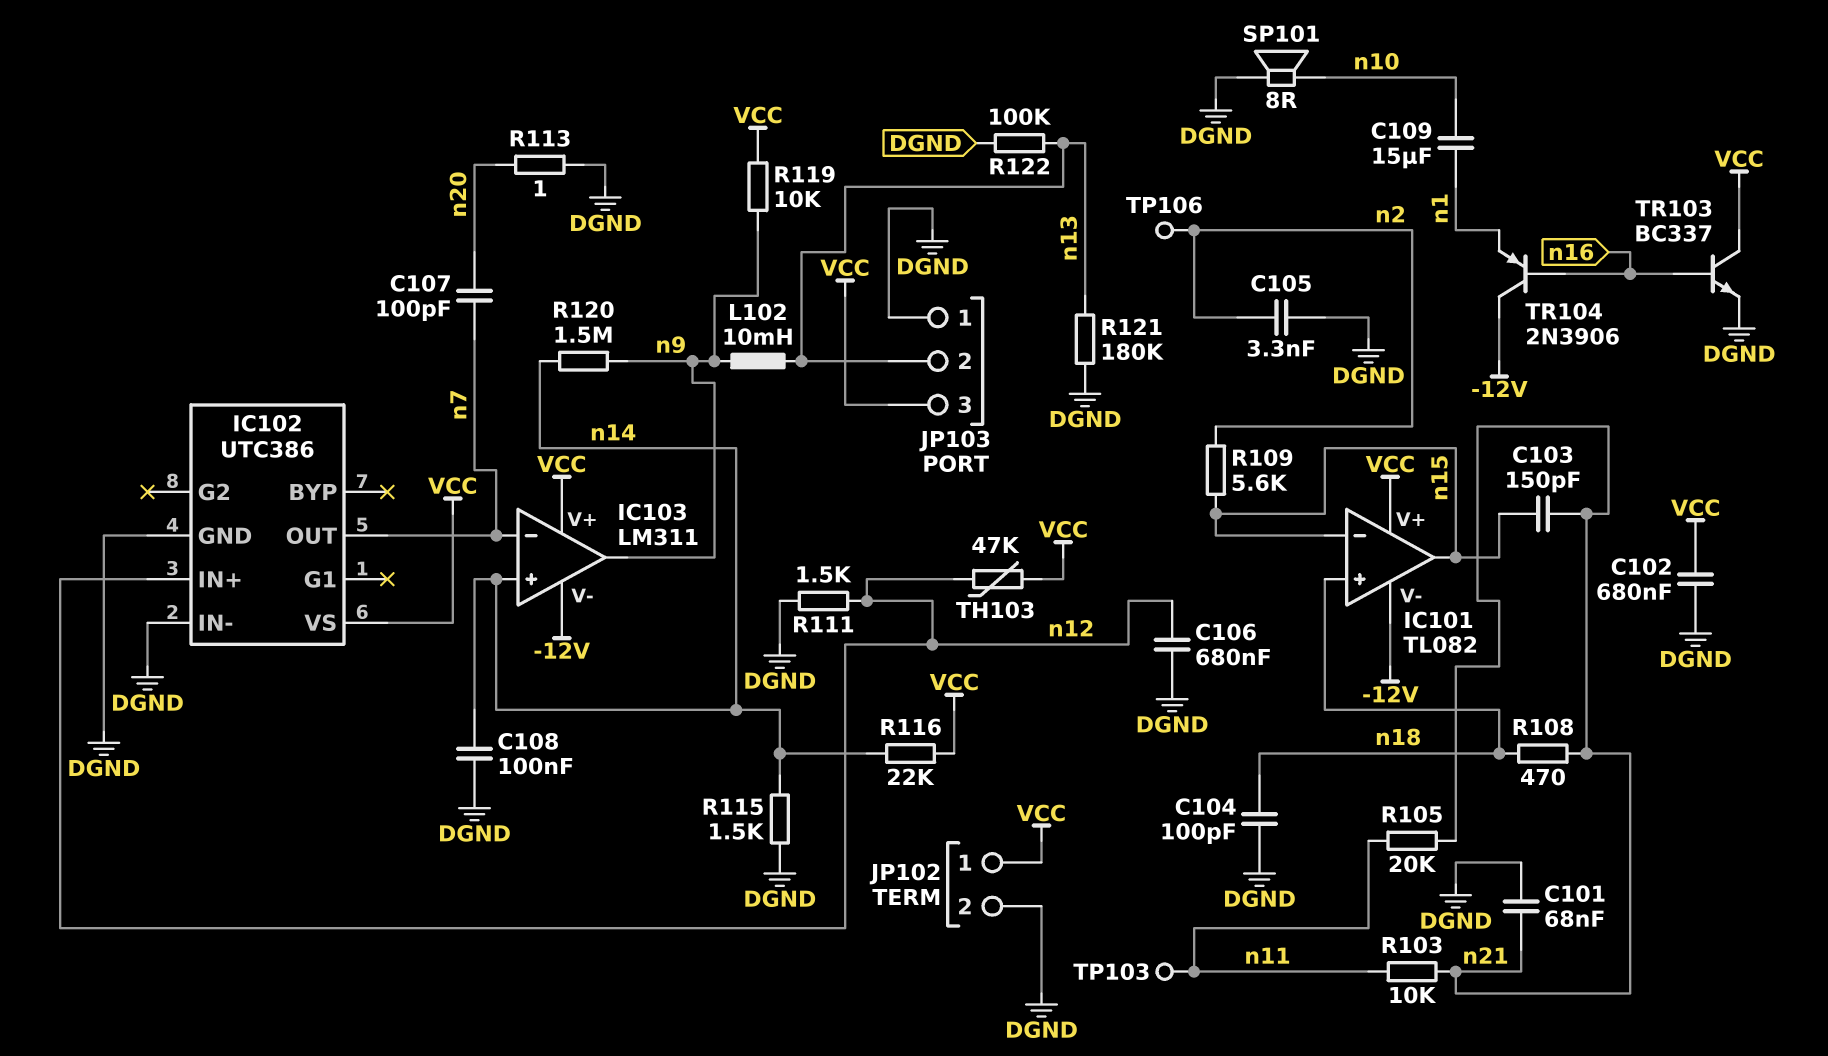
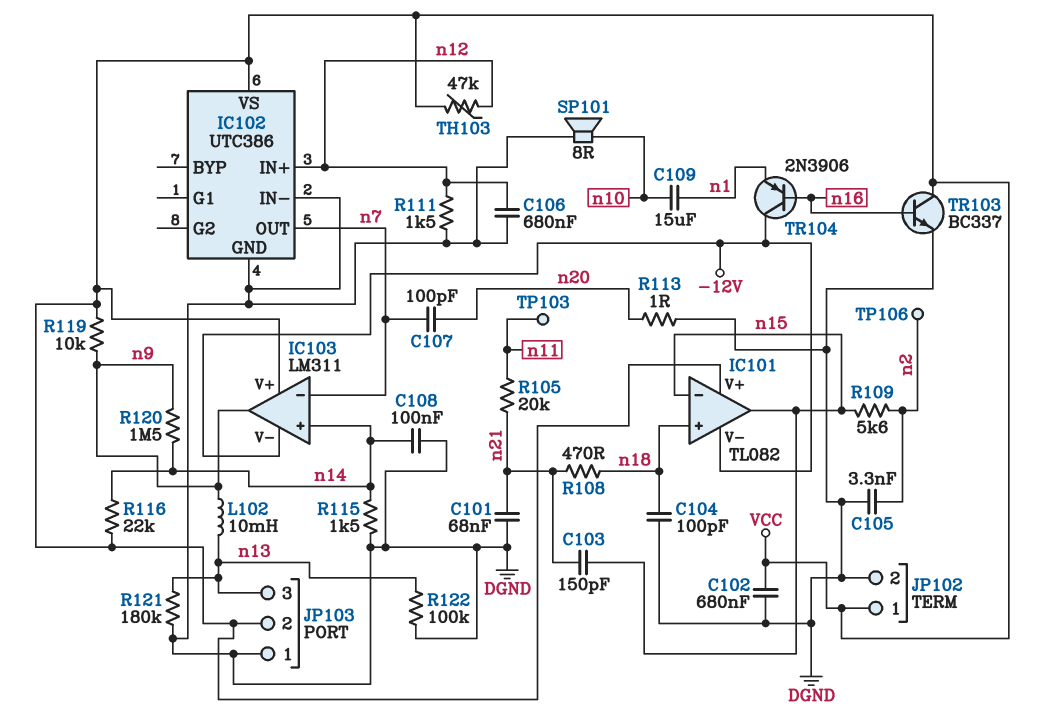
JP103 pin 2: n13 -> VCC
JP103 pin 3: VCC -> n13
R103: 10k (n11, n21) -> none

